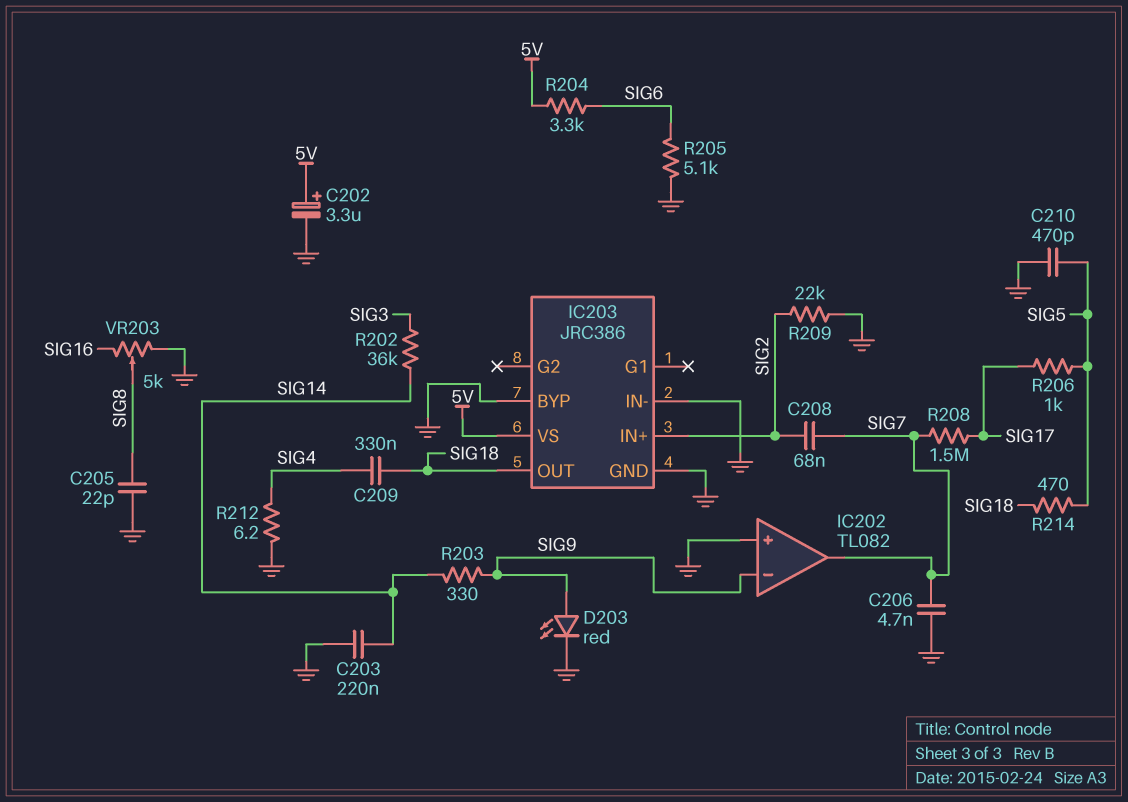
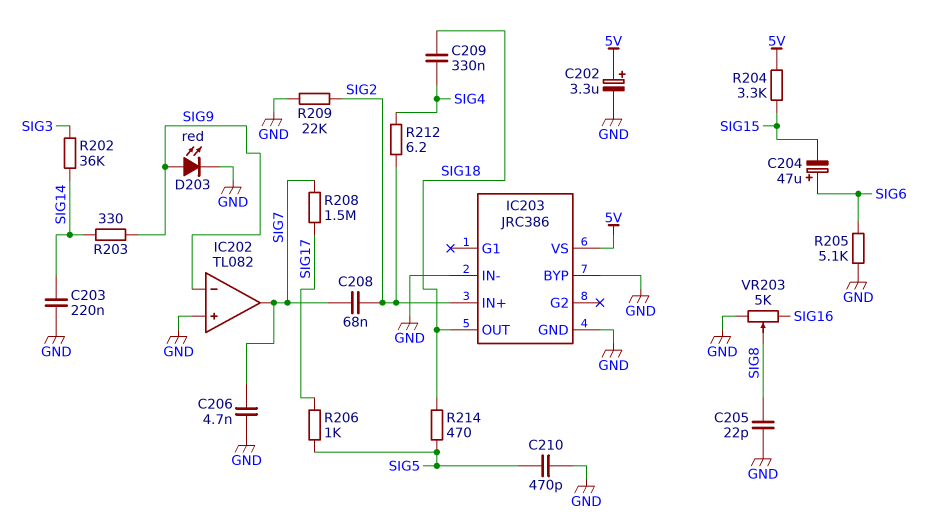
C204: none -> 47uF (plus SIG6, minus SIG15)
R204: 3.3k (5V, SIG6) -> 3.3k (5V, SIG15)
R212: 6.2 (GND, SIG4) -> 6.2 (SIG2, SIG4)

